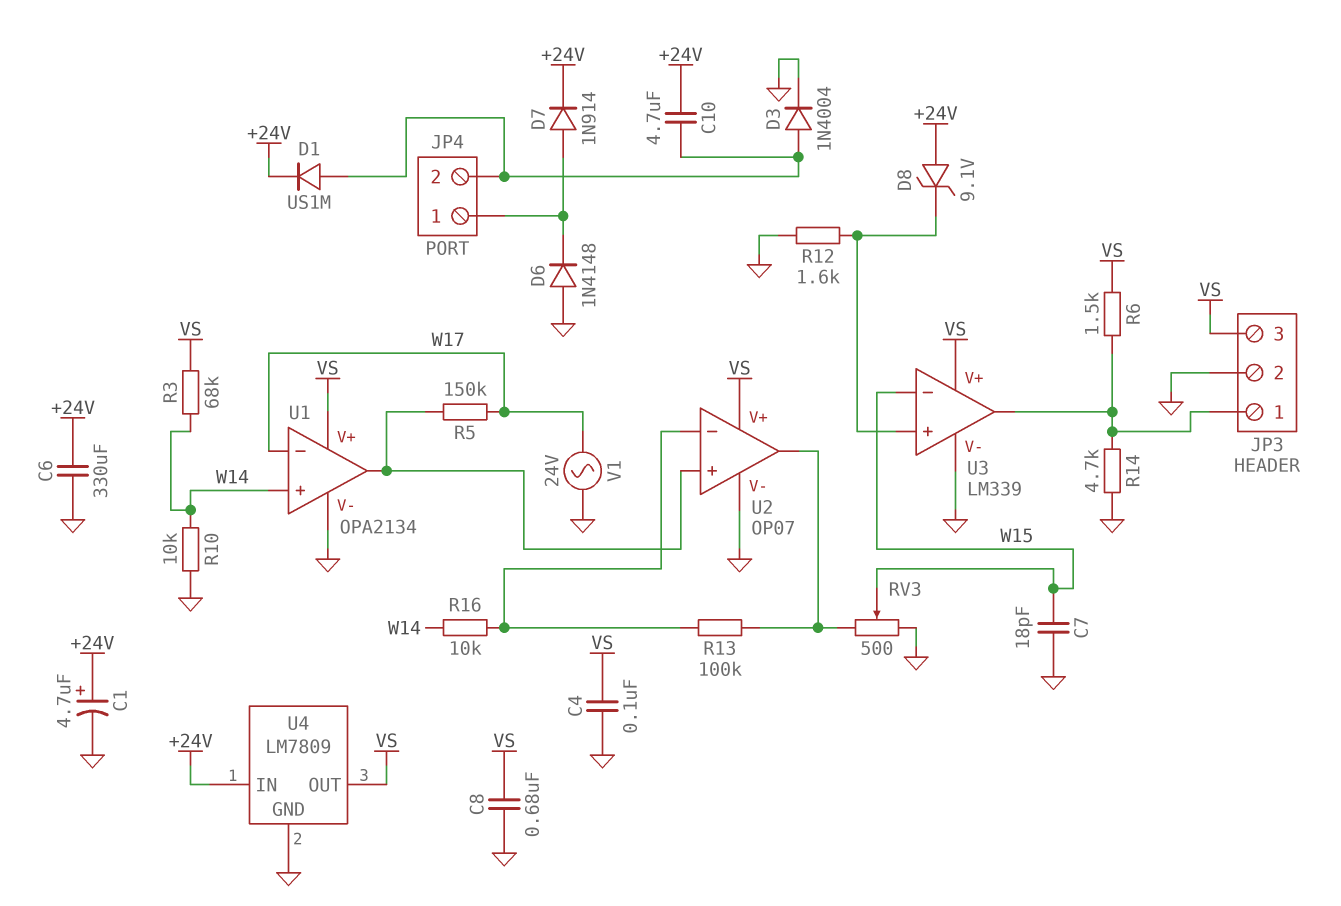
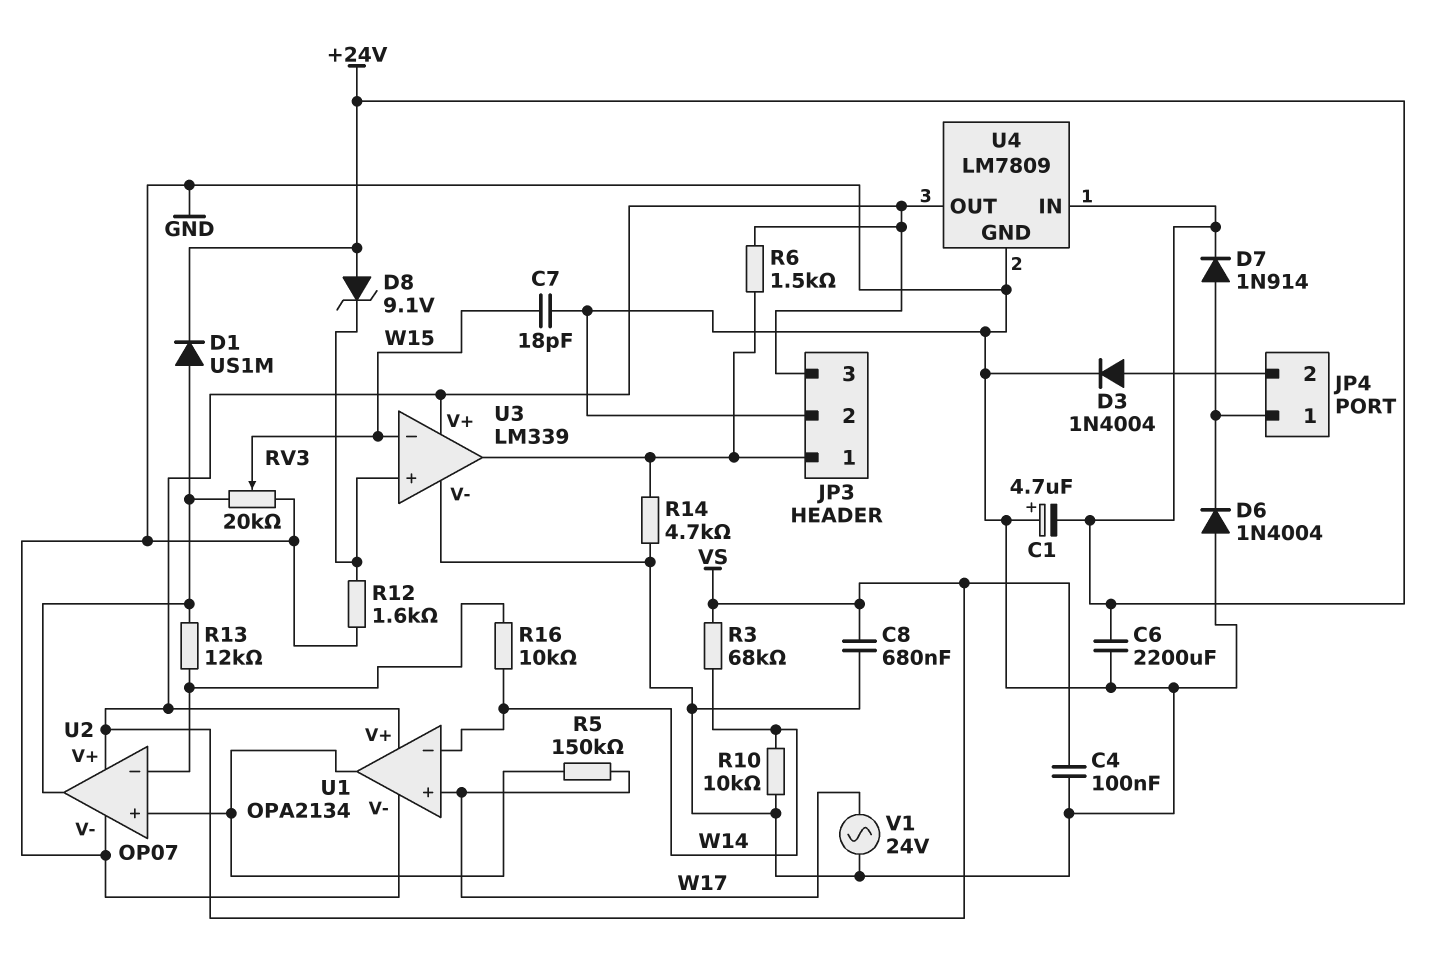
C1: 4.7uF (plus +24V, minus GND) -> 4.7uF (plus GND, minus +24V)
C6: 330uF (+24V, GND) -> 2200uF (+24V, GND)
C10: 4.7uF (+24V, JP4/2) -> none
D1: diode US1M (A JP4/2, K +24V) -> diode US1M (A U2/out, K +24V)
D6: diode 1N4148 (A GND, K JP4/1) -> diode 1N4004 (A GND, K JP4/1)
R13: 100k (U2/in-, U2/out) -> 12k (U2/in-, U2/out)
RV3: 500 (GND, U2/out, wiper W15) -> 20k (GND, U2/out, wiper W15)
U1 pin in+: W14 -> W17
U1 pin in-: W17 -> W14

